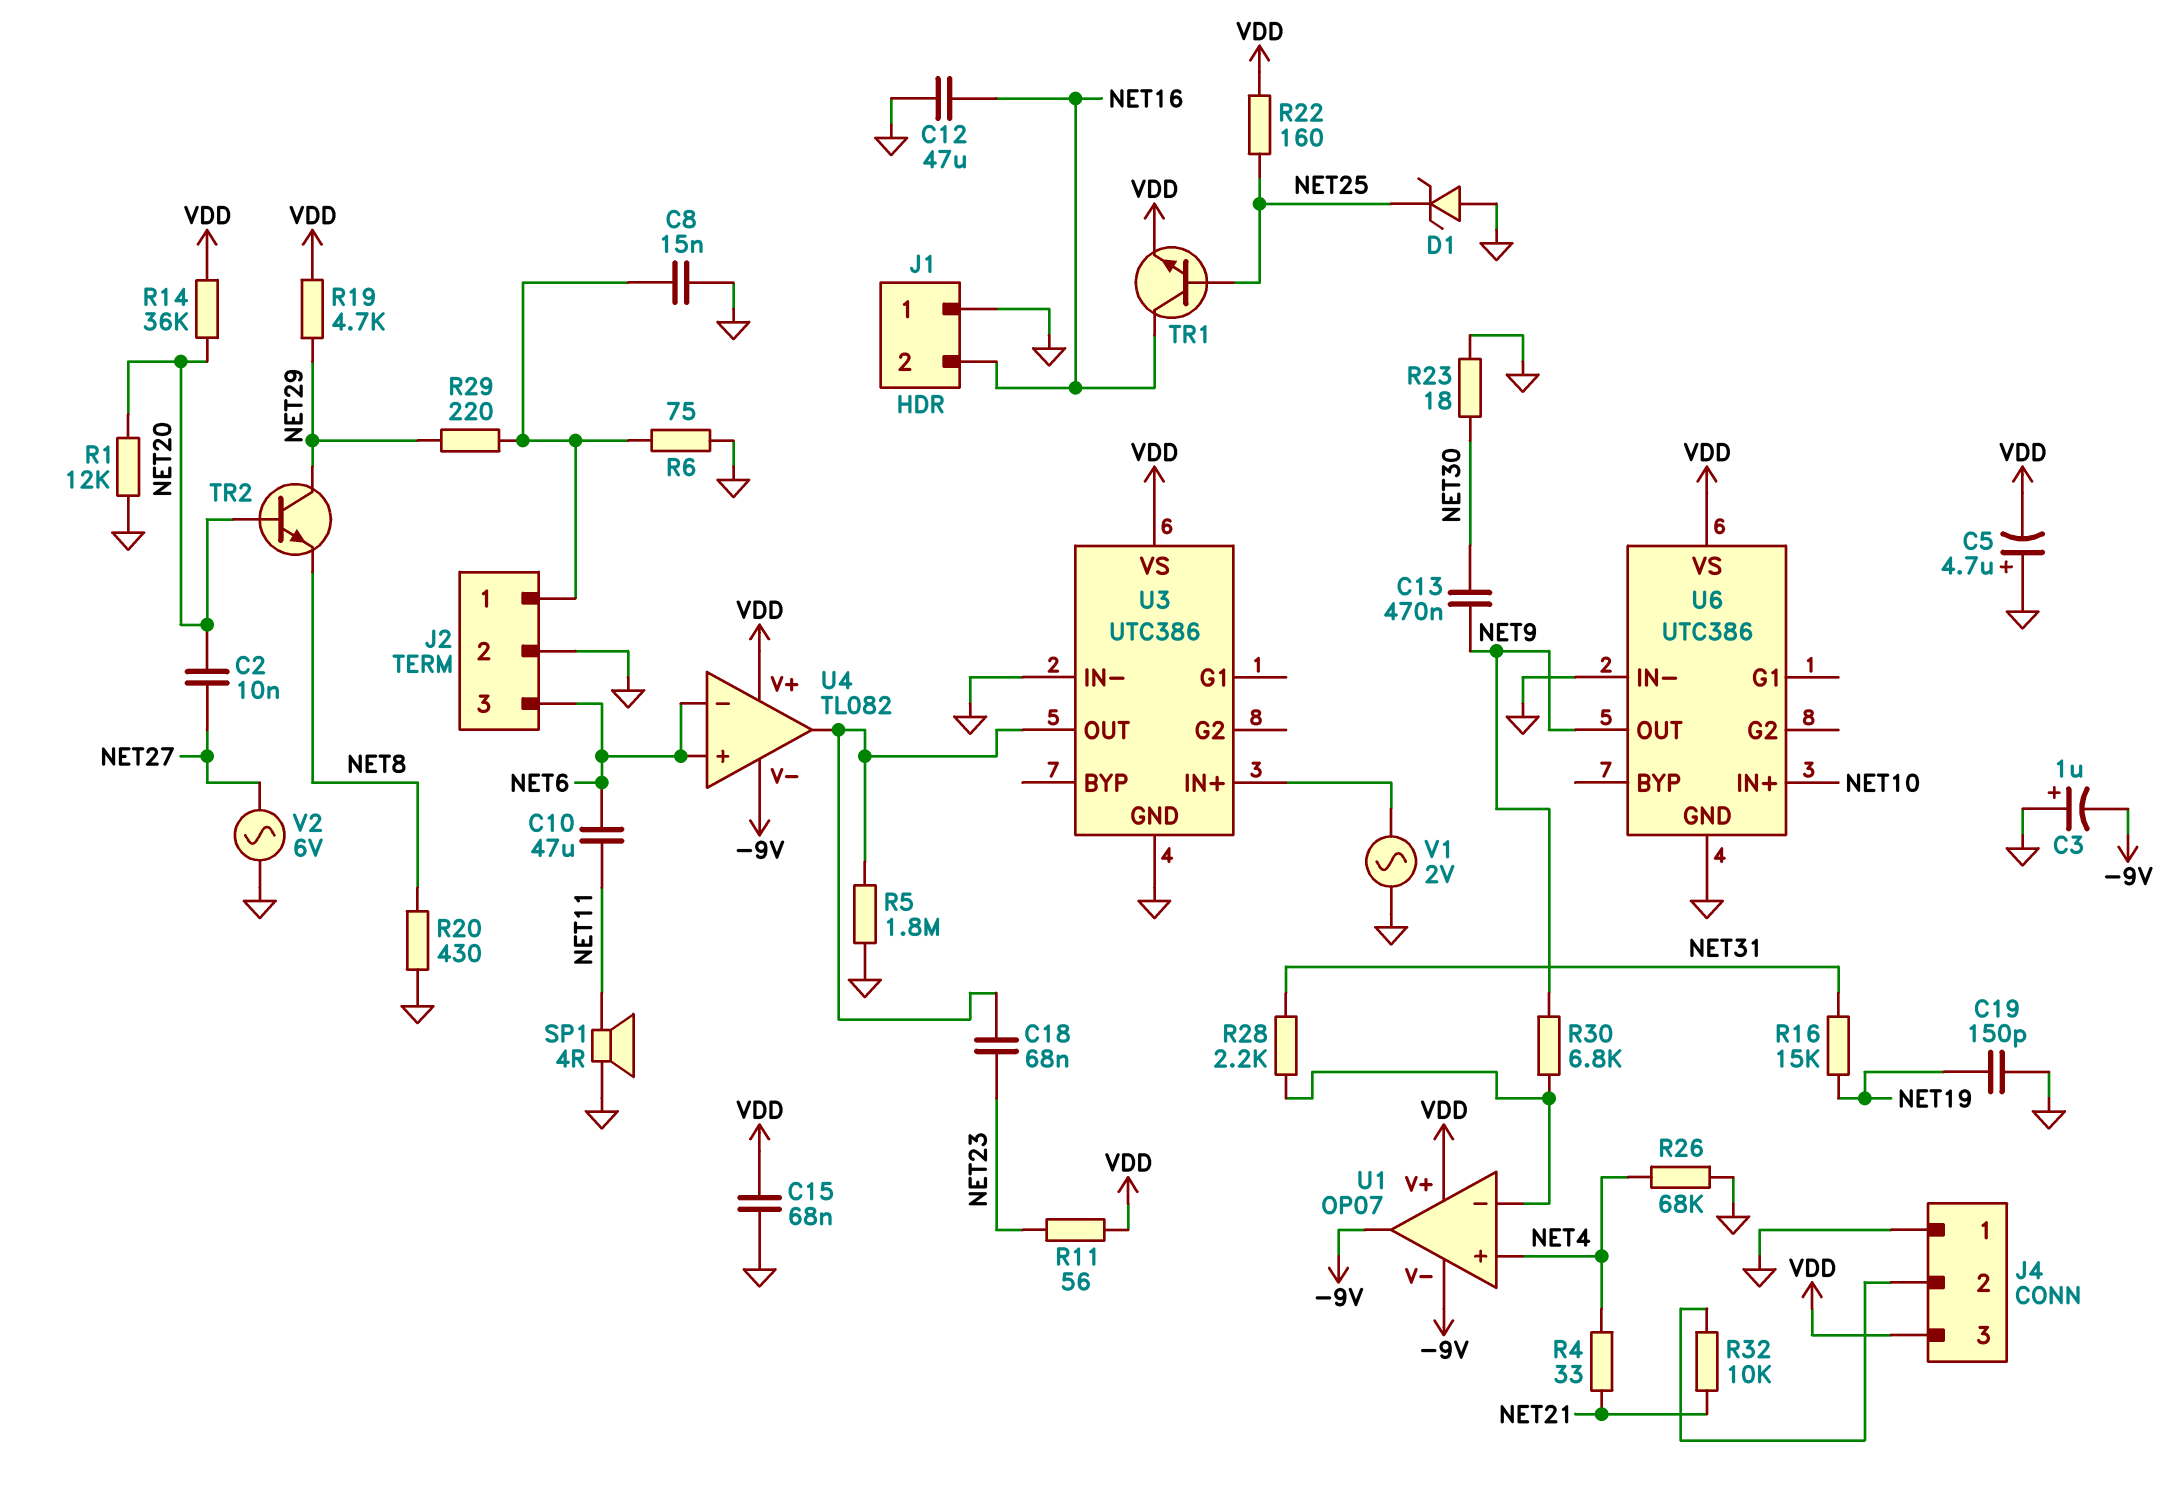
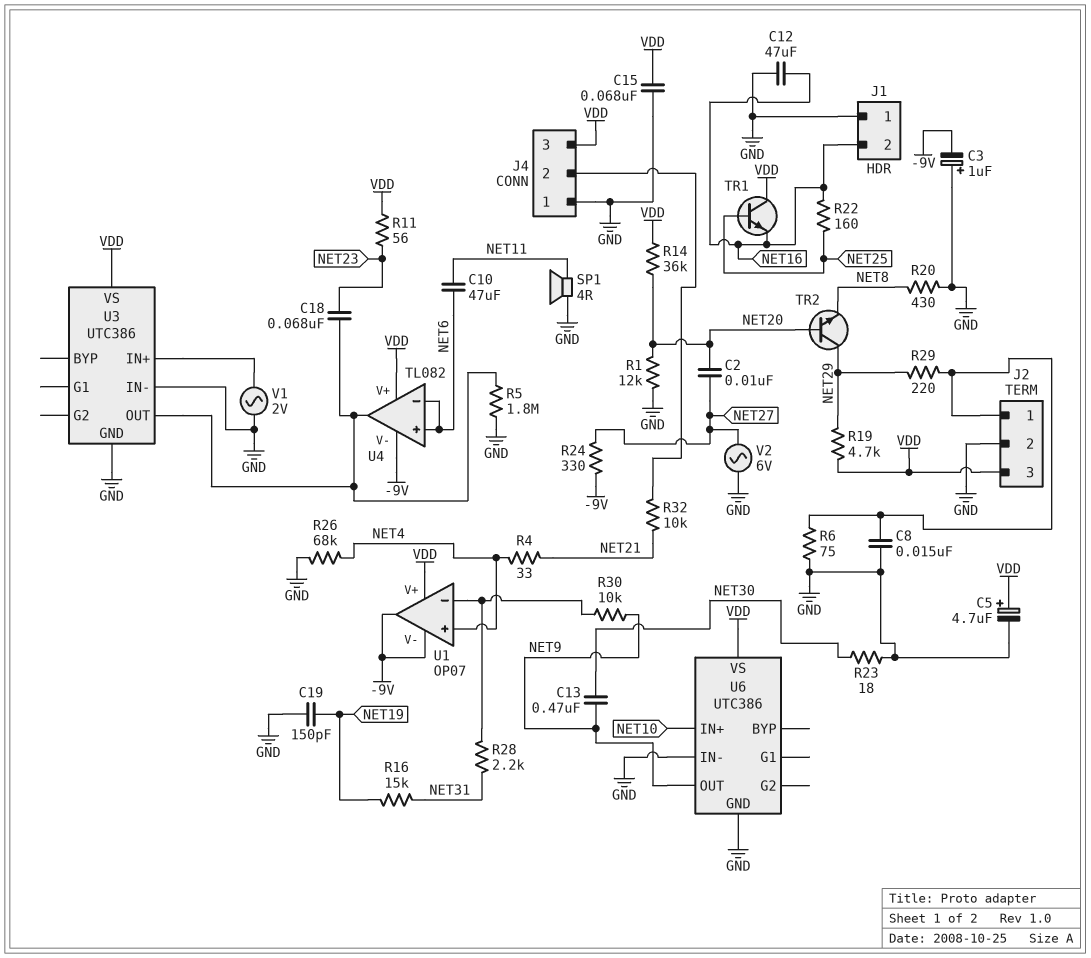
C5: 4.7uF (plus GND, minus VDD) -> 4.7uF (plus VDD, minus GND)
D1: zener (A GND, K NET25) -> none
J2 pin 3: NET6 -> VDD
R22: 160 (NET25, VDD) -> 160 (NET16, NET25)
R24: none -> 330 (-9V, NET27)
R30: 6.8k (NET9, U1/in-) -> 10k (NET9, U1/in-)
TR1: NPN (B NET25, C NET16, E VDD) -> NPN (B NET25, C VDD, E NET16)

